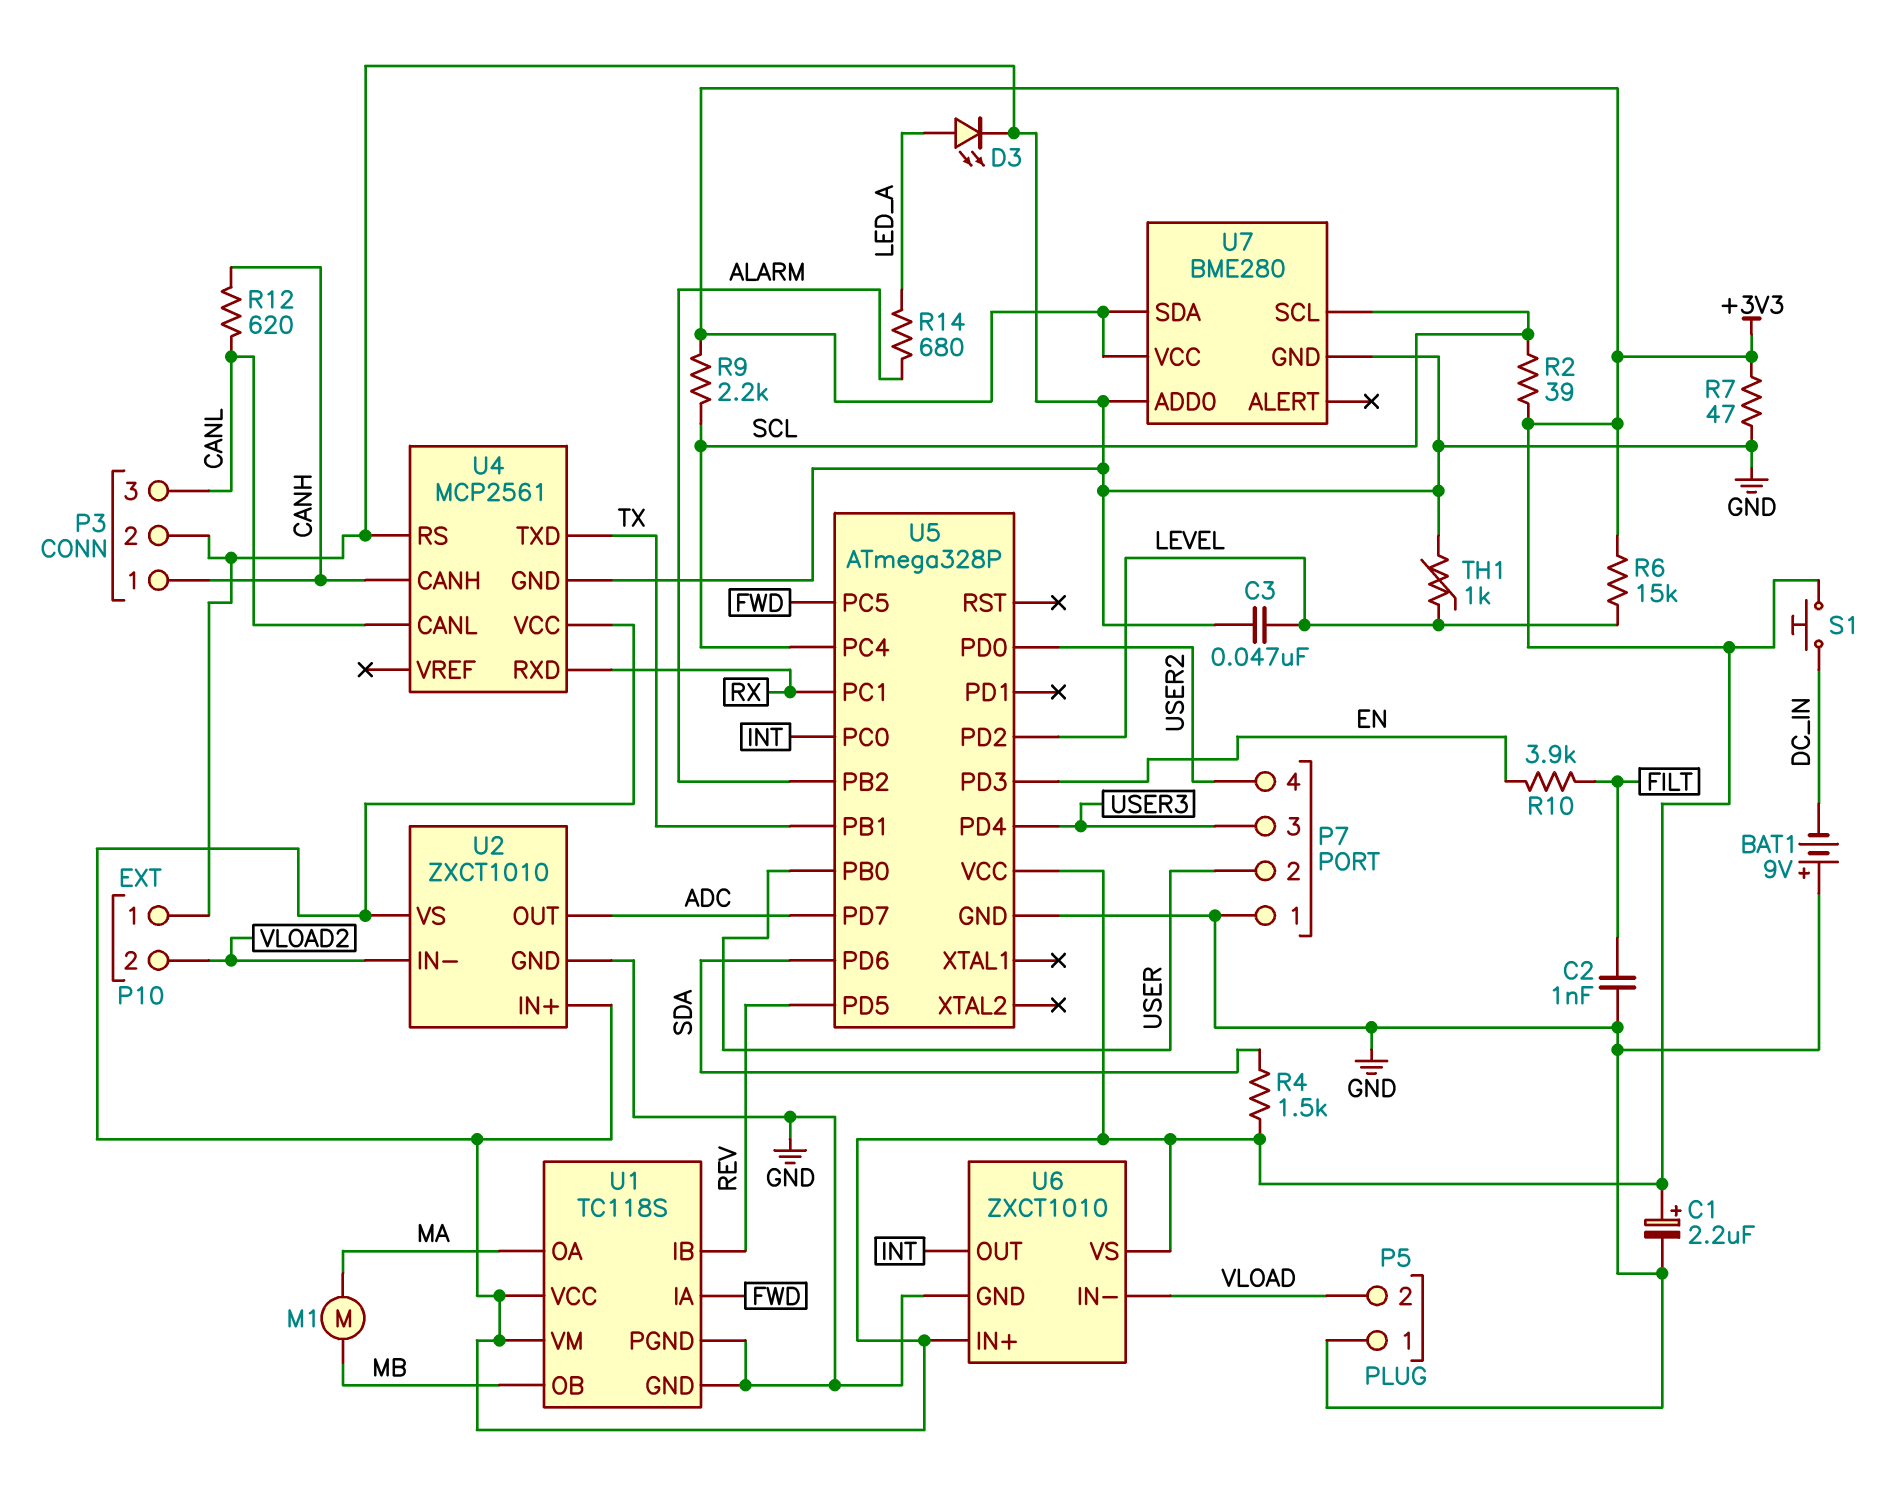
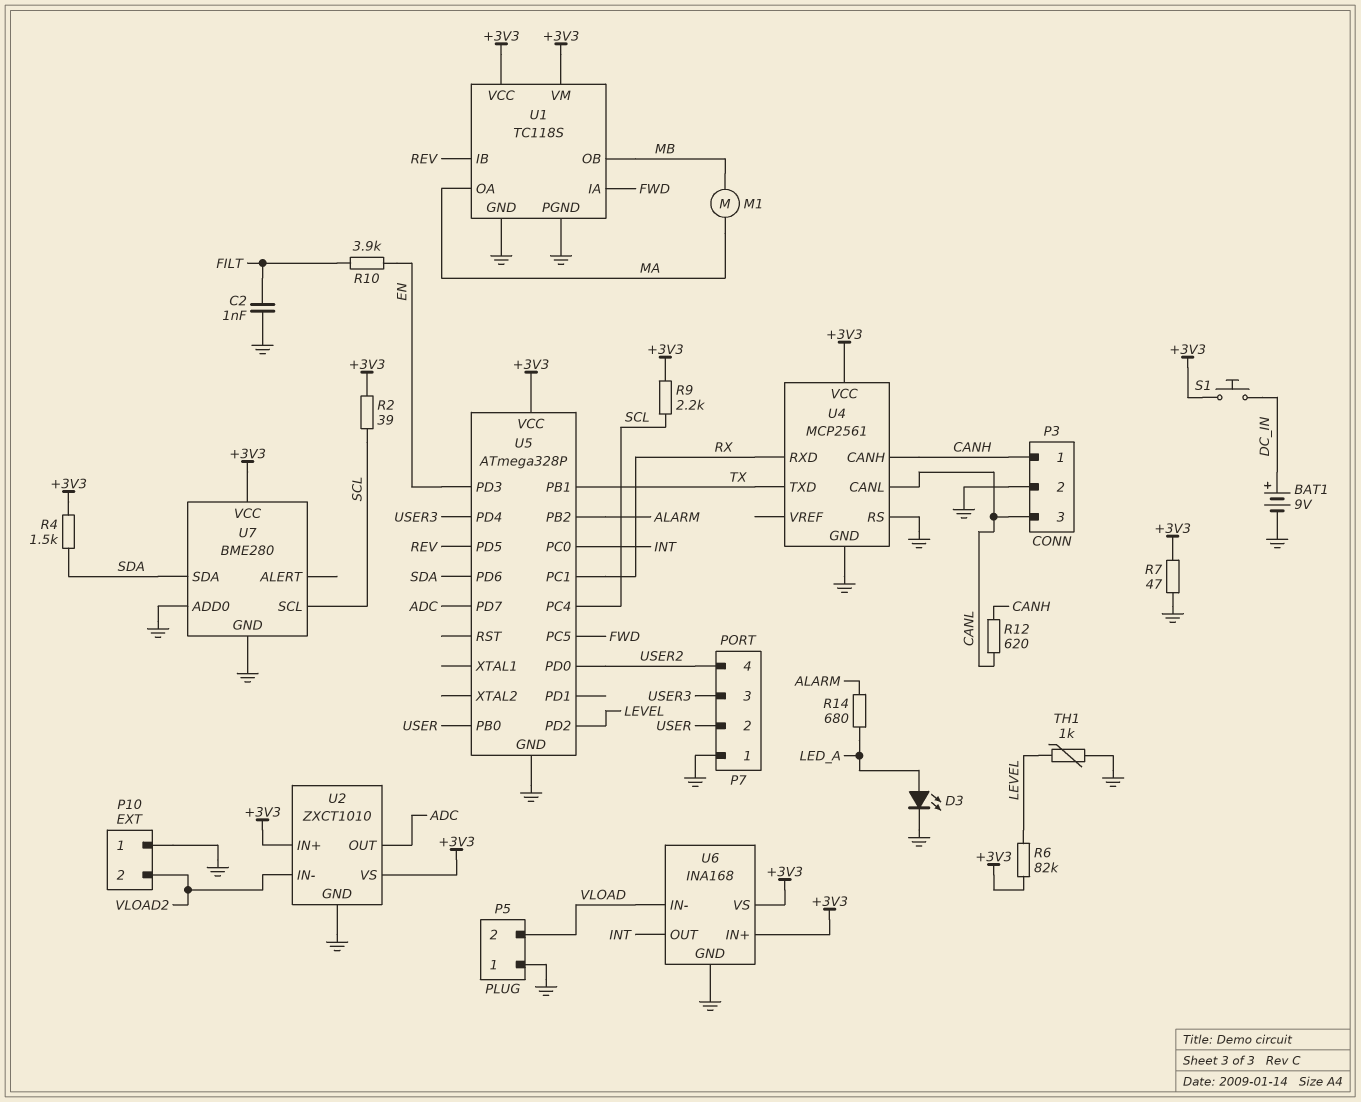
BAT1: 9V (plus GND, minus DC_IN) -> 9V (plus DC_IN, minus GND)
C1: 2.2uF (plus +3V3, minus GND) -> none
C3: 47nF (GND, LEVEL) -> none
R6: 15k (+3V3, LEVEL) -> 82k (+3V3, LEVEL)
U6: ZXCT1010 -> INA168
U7 pin SDA: +3V3 -> SDA

